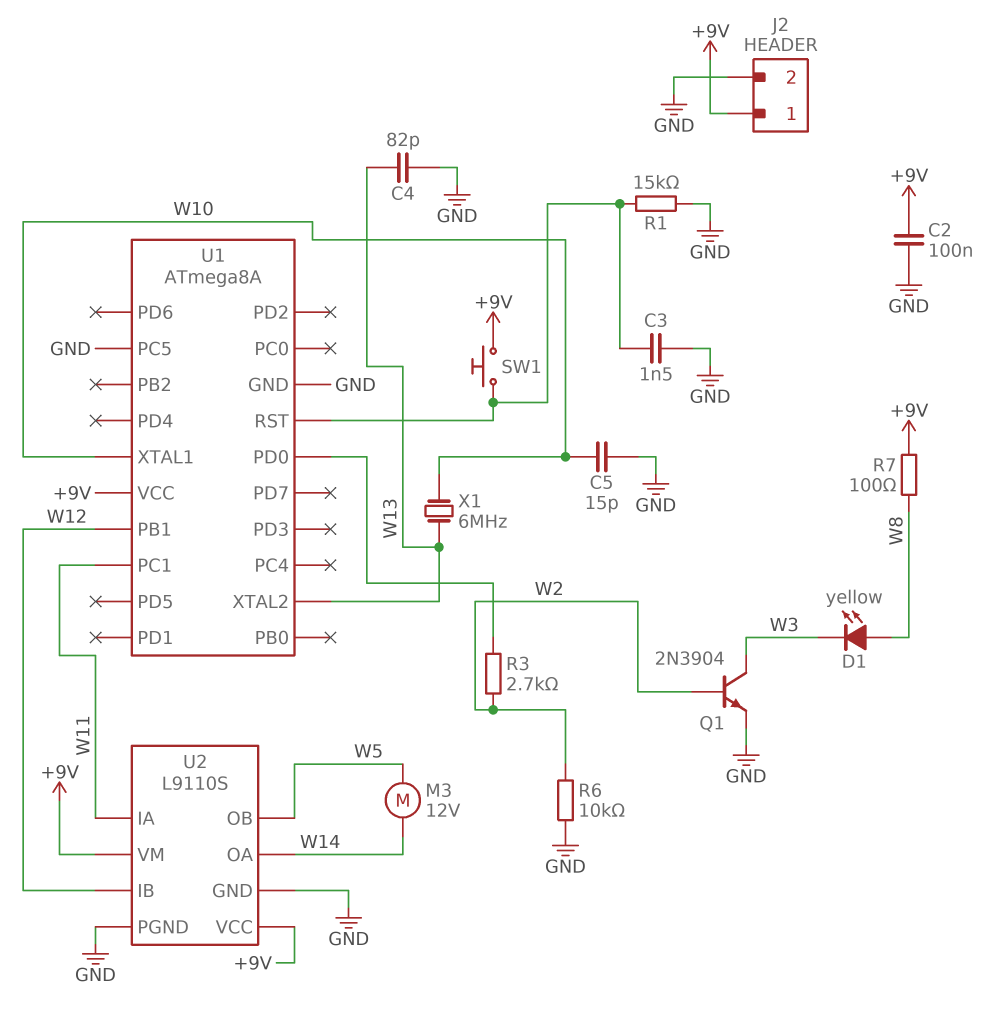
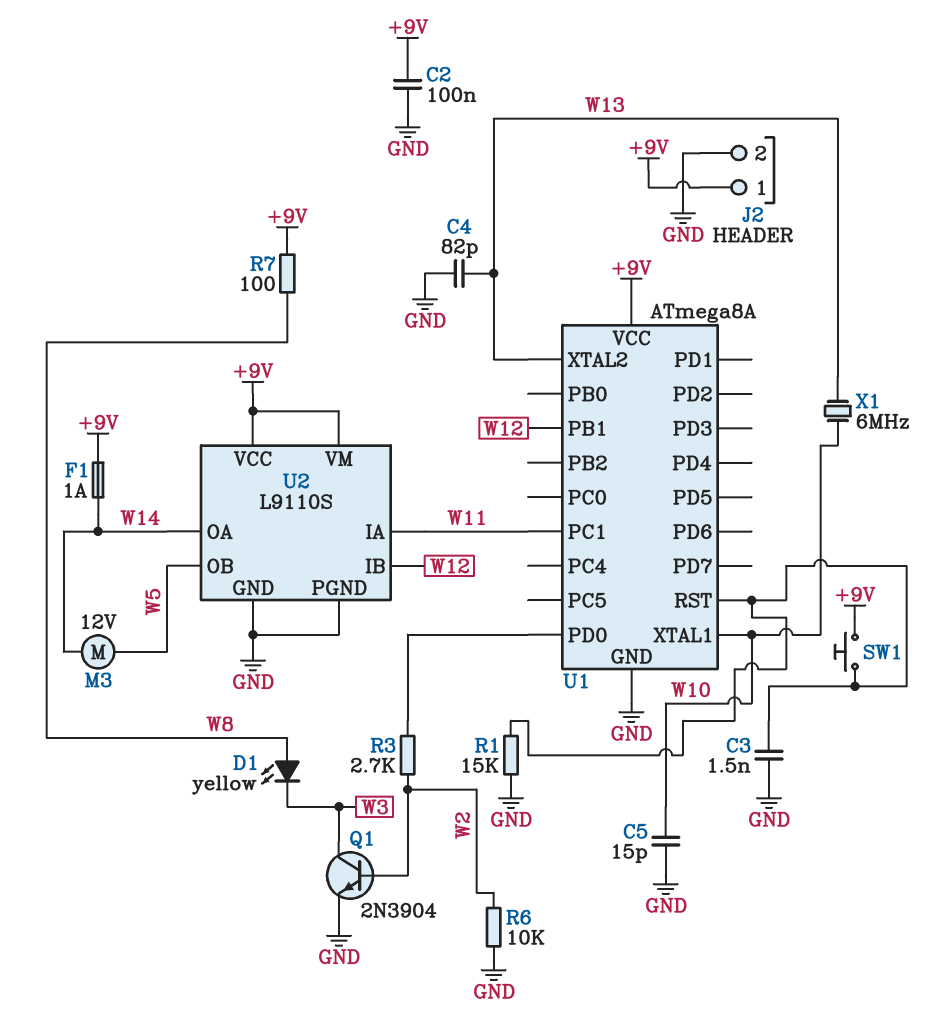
F1: none -> 1A (+9V, W14)
U1 pin PC5: GND -> none

